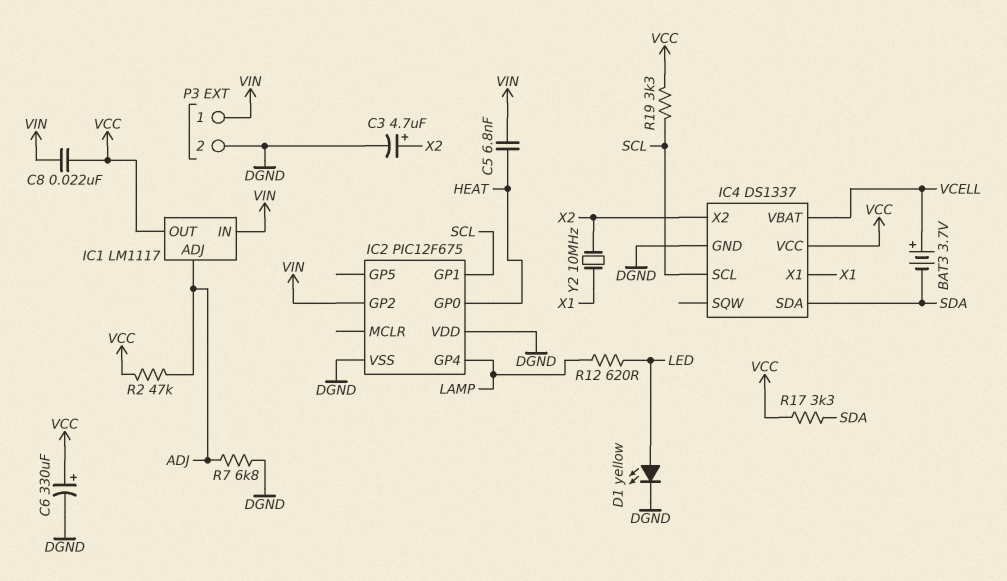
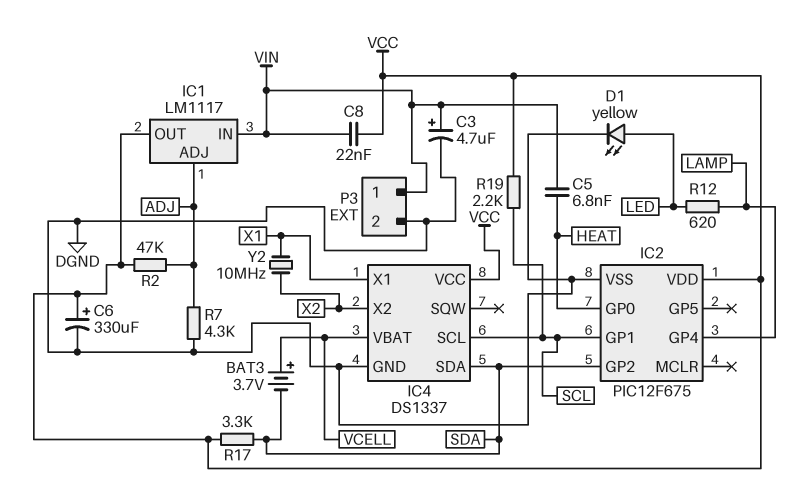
C3: 4.7uF (plus X2, minus DGND) -> 4.7uF (plus VIN, minus DGND)
IC2 pin GP2: VIN -> SDA
IC2 pin VDD: DGND -> VCC
R7: 6.8k (ADJ, DGND) -> 4.3k (ADJ, DGND)
R19: 3.3k (SCL, VCC) -> 2.2k (SCL, VCC)

